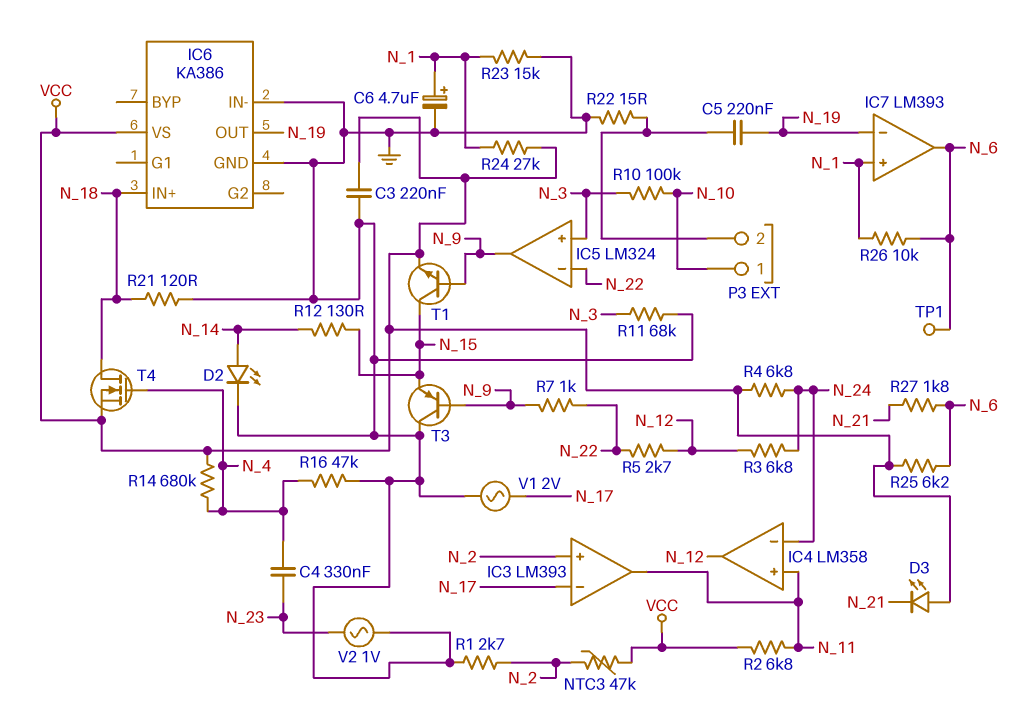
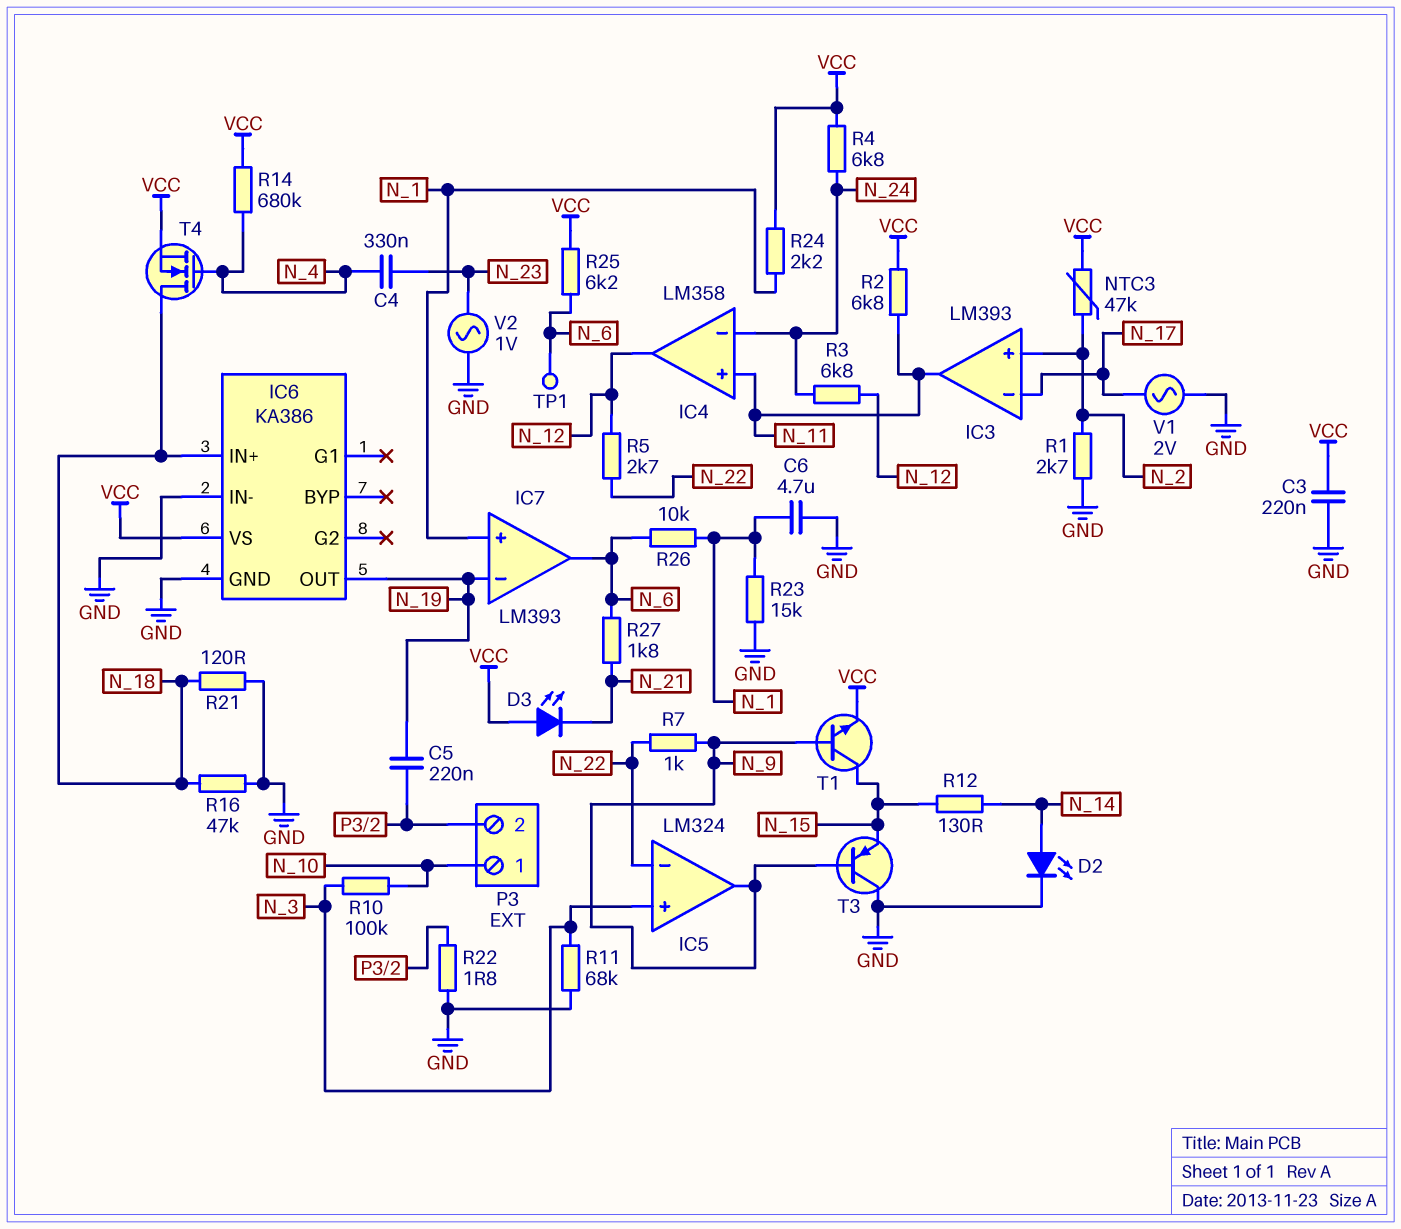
C6: 4.7uF (plus N_1, minus GND) -> 4.7uF (GND, N_1)
R16: 47k (GND, N_4) -> 47k (GND, N_18)
R22: 15 (GND, P3/2) -> 1.8 (GND, P3/2)
R24: 27k (N_1, VCC) -> 2.2k (N_1, VCC)

